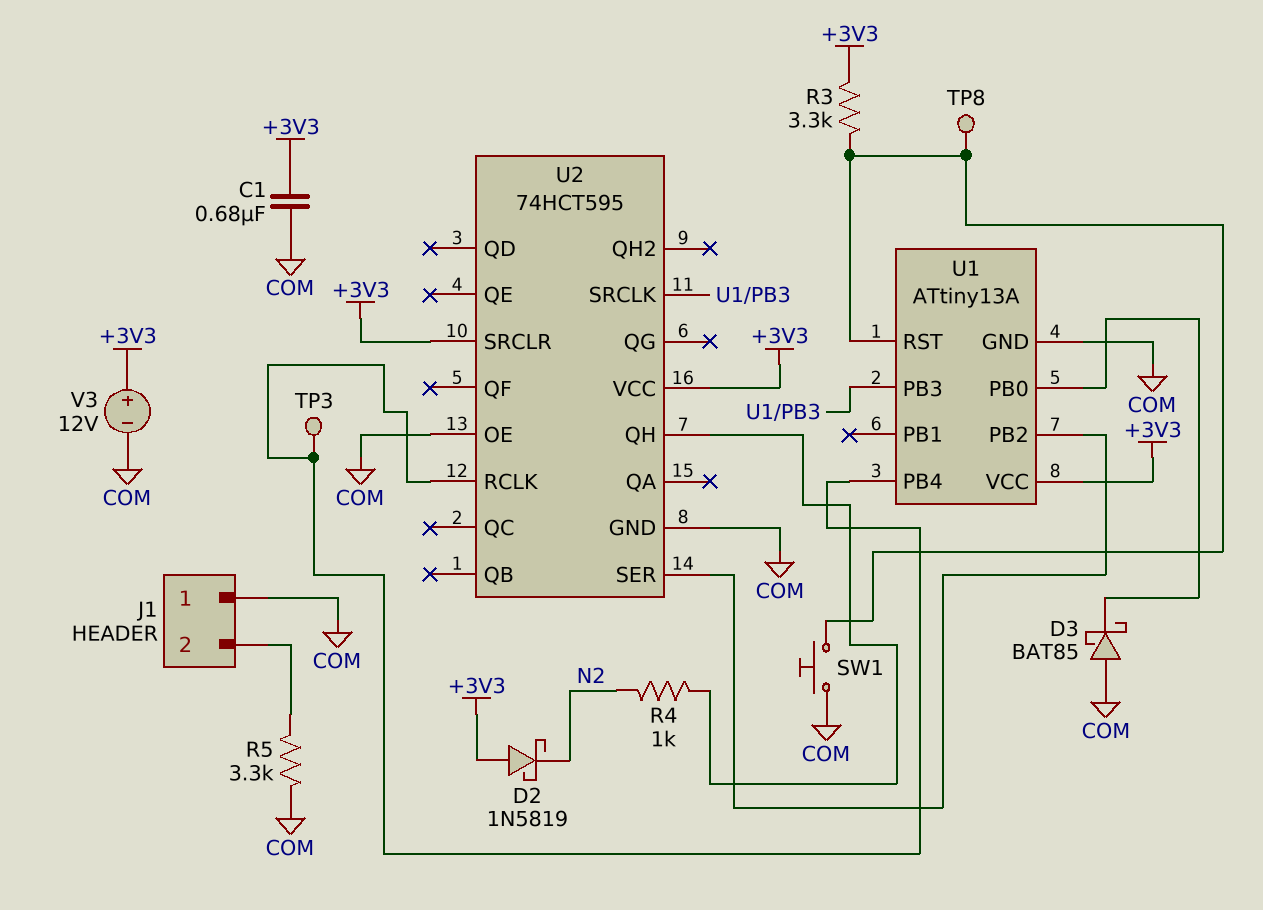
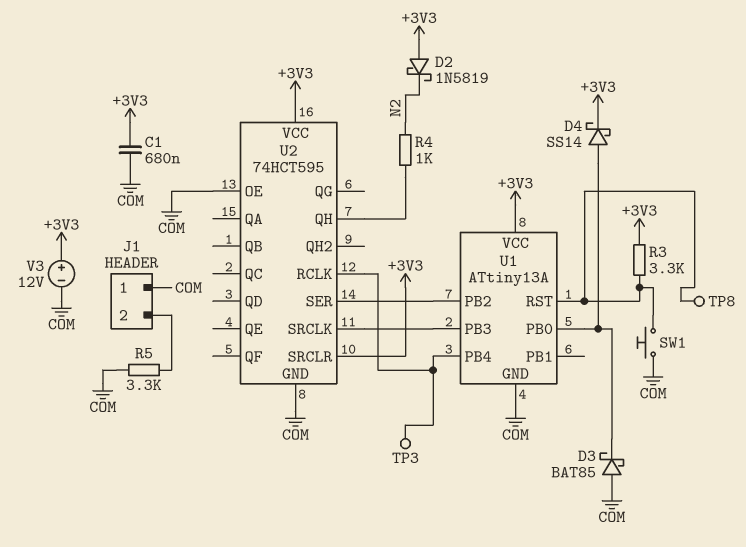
D4: none -> schottky SS14 (A U1/PB0, K +3V3)

